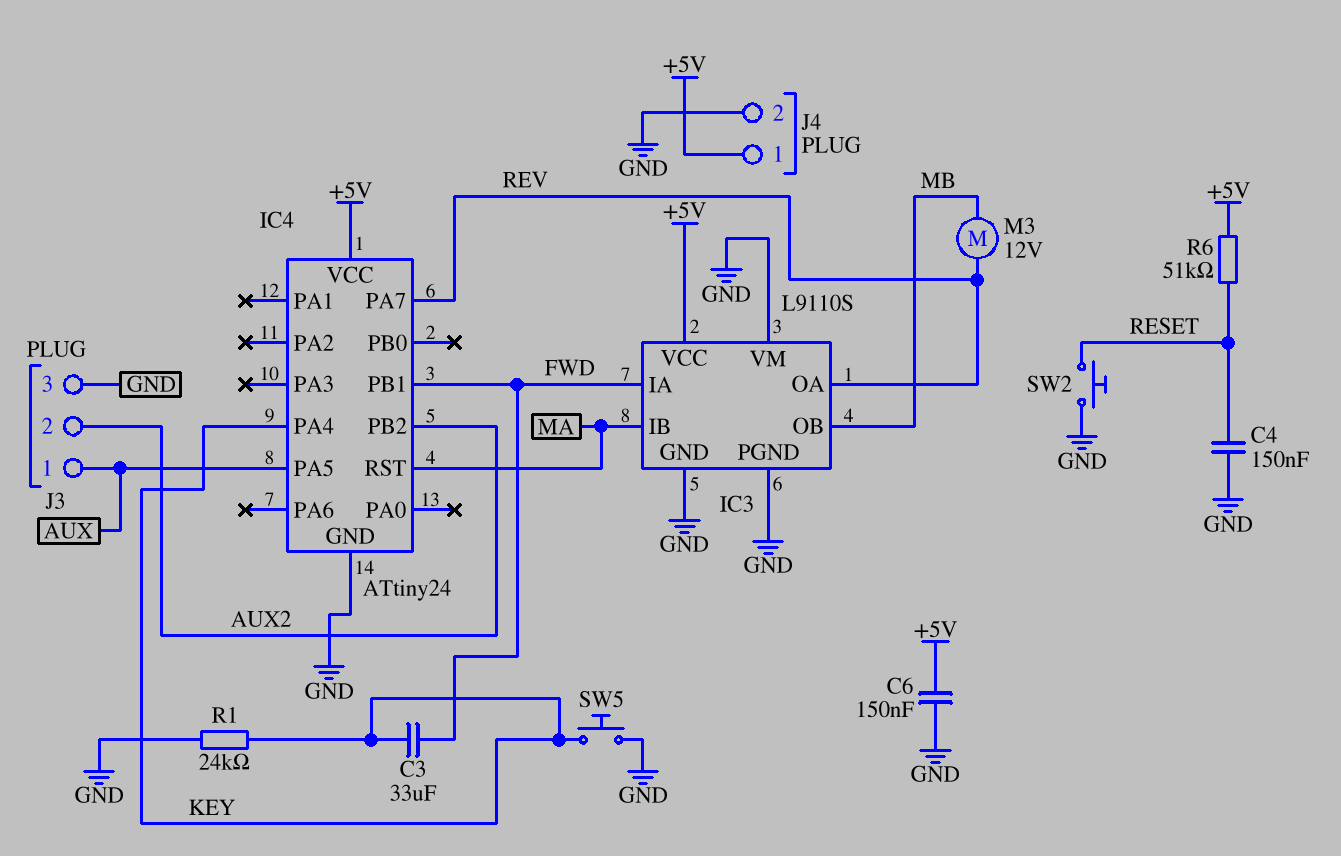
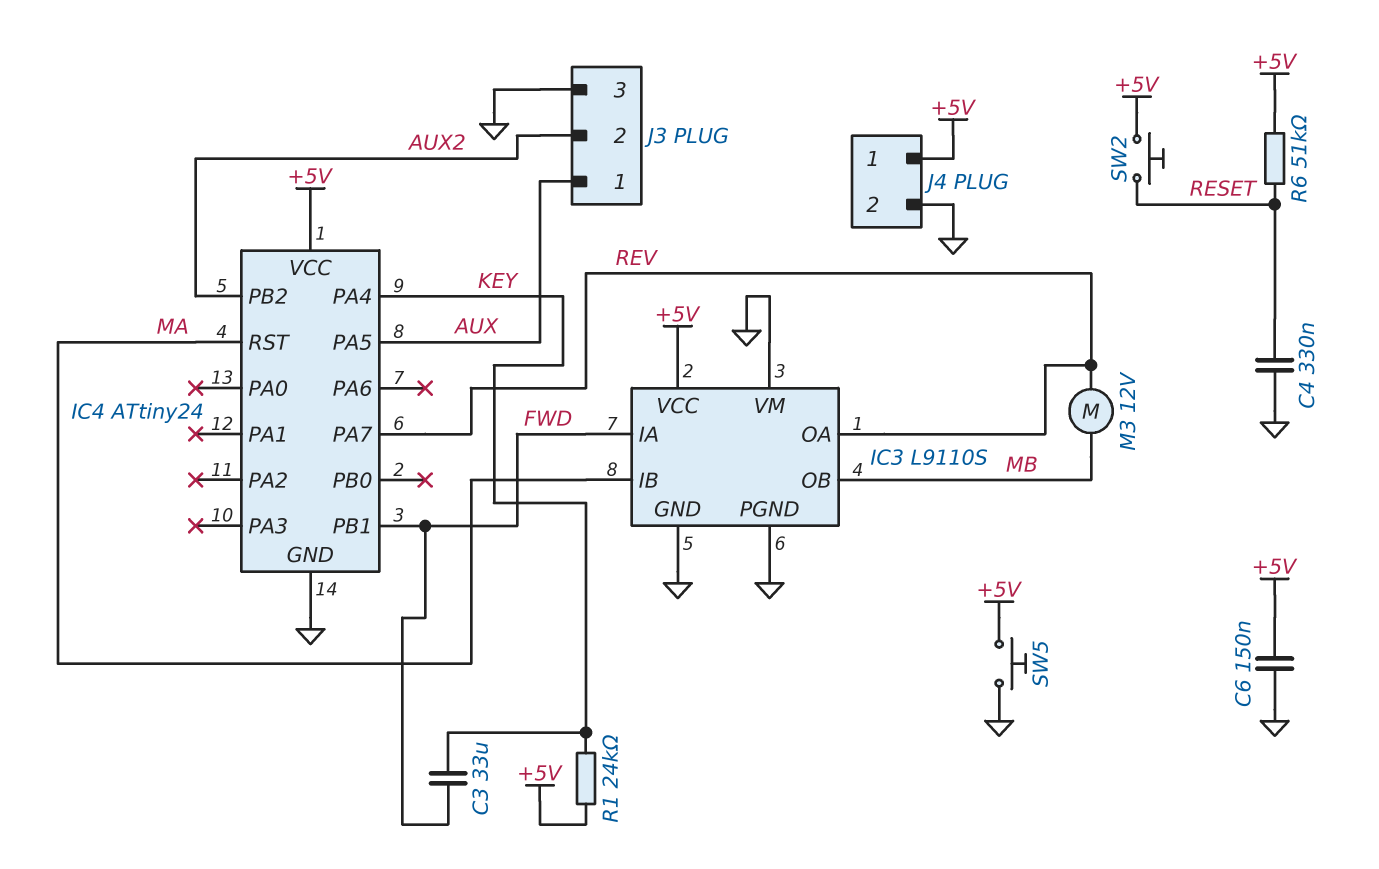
C4: 150nF (GND, RESET) -> 330nF (GND, RESET)
R1: 24k (GND, KEY) -> 24k (+5V, KEY)
SW2: button (GND, RESET) -> button (+5V, RESET)
SW5: button (GND, KEY) -> button (+5V, GND)

